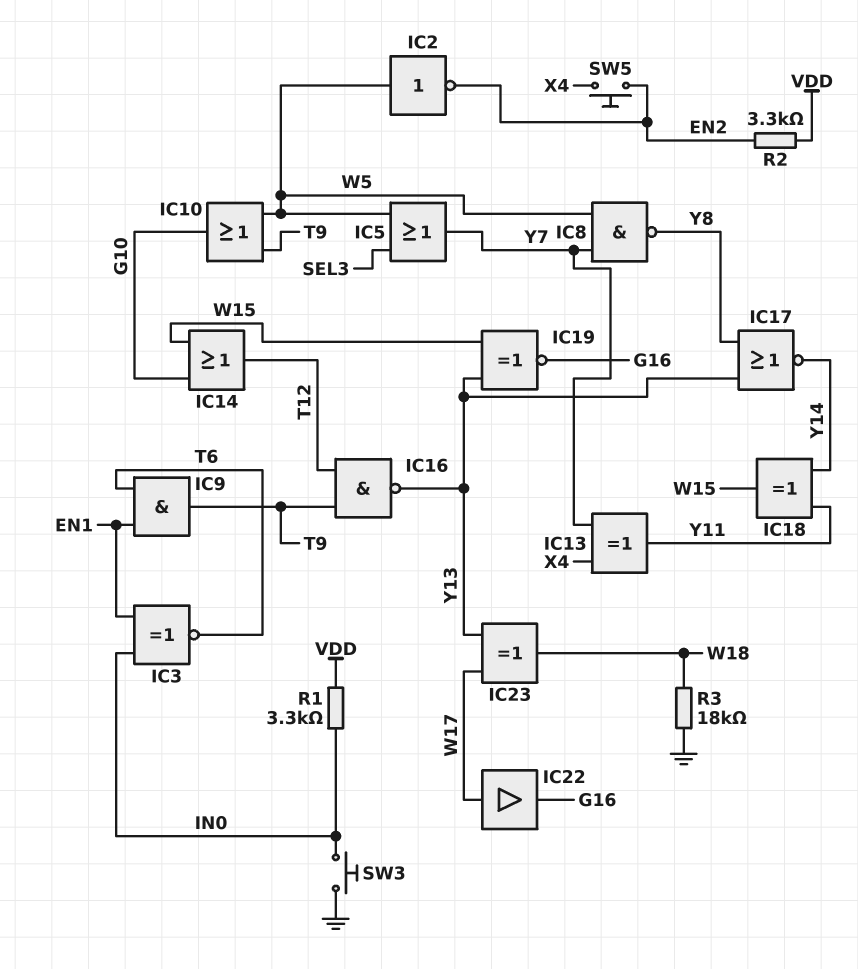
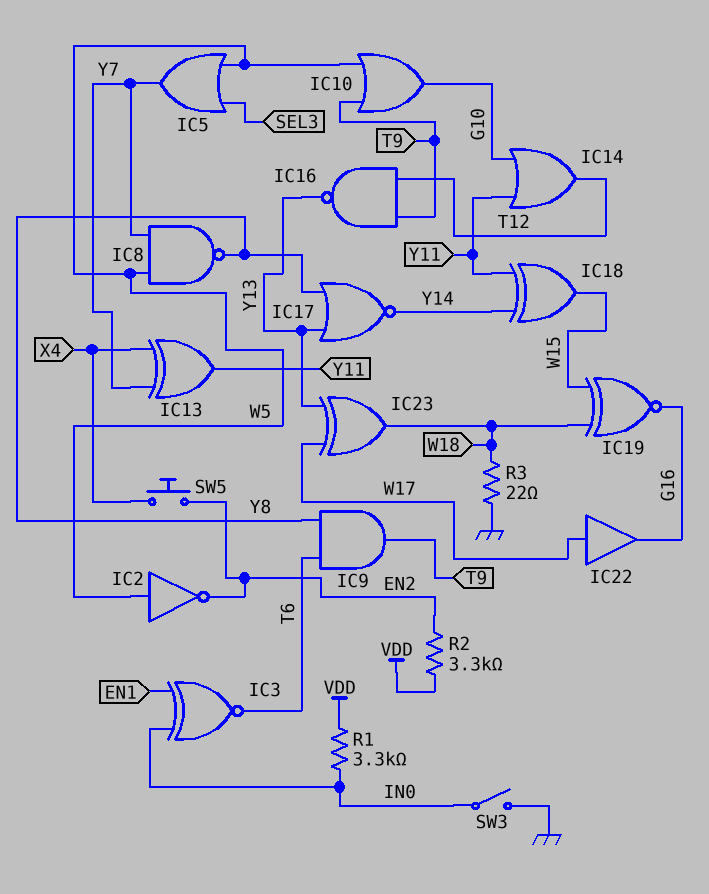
IC9: AND (in EN1, in T6, out T9) -> AND (in T6, in Y8, out T9)
IC14: OR (in G10, in W15, out T12) -> OR (in G10, in Y11, out T12)
IC19: XNOR (in W15, in Y13, out G16) -> XNOR (in W15, in W18, out G16)
R3: 18k (GND, W18) -> 22 (GND, W18)
SW3: button (GND, IN0) -> switch (GND, IN0)

